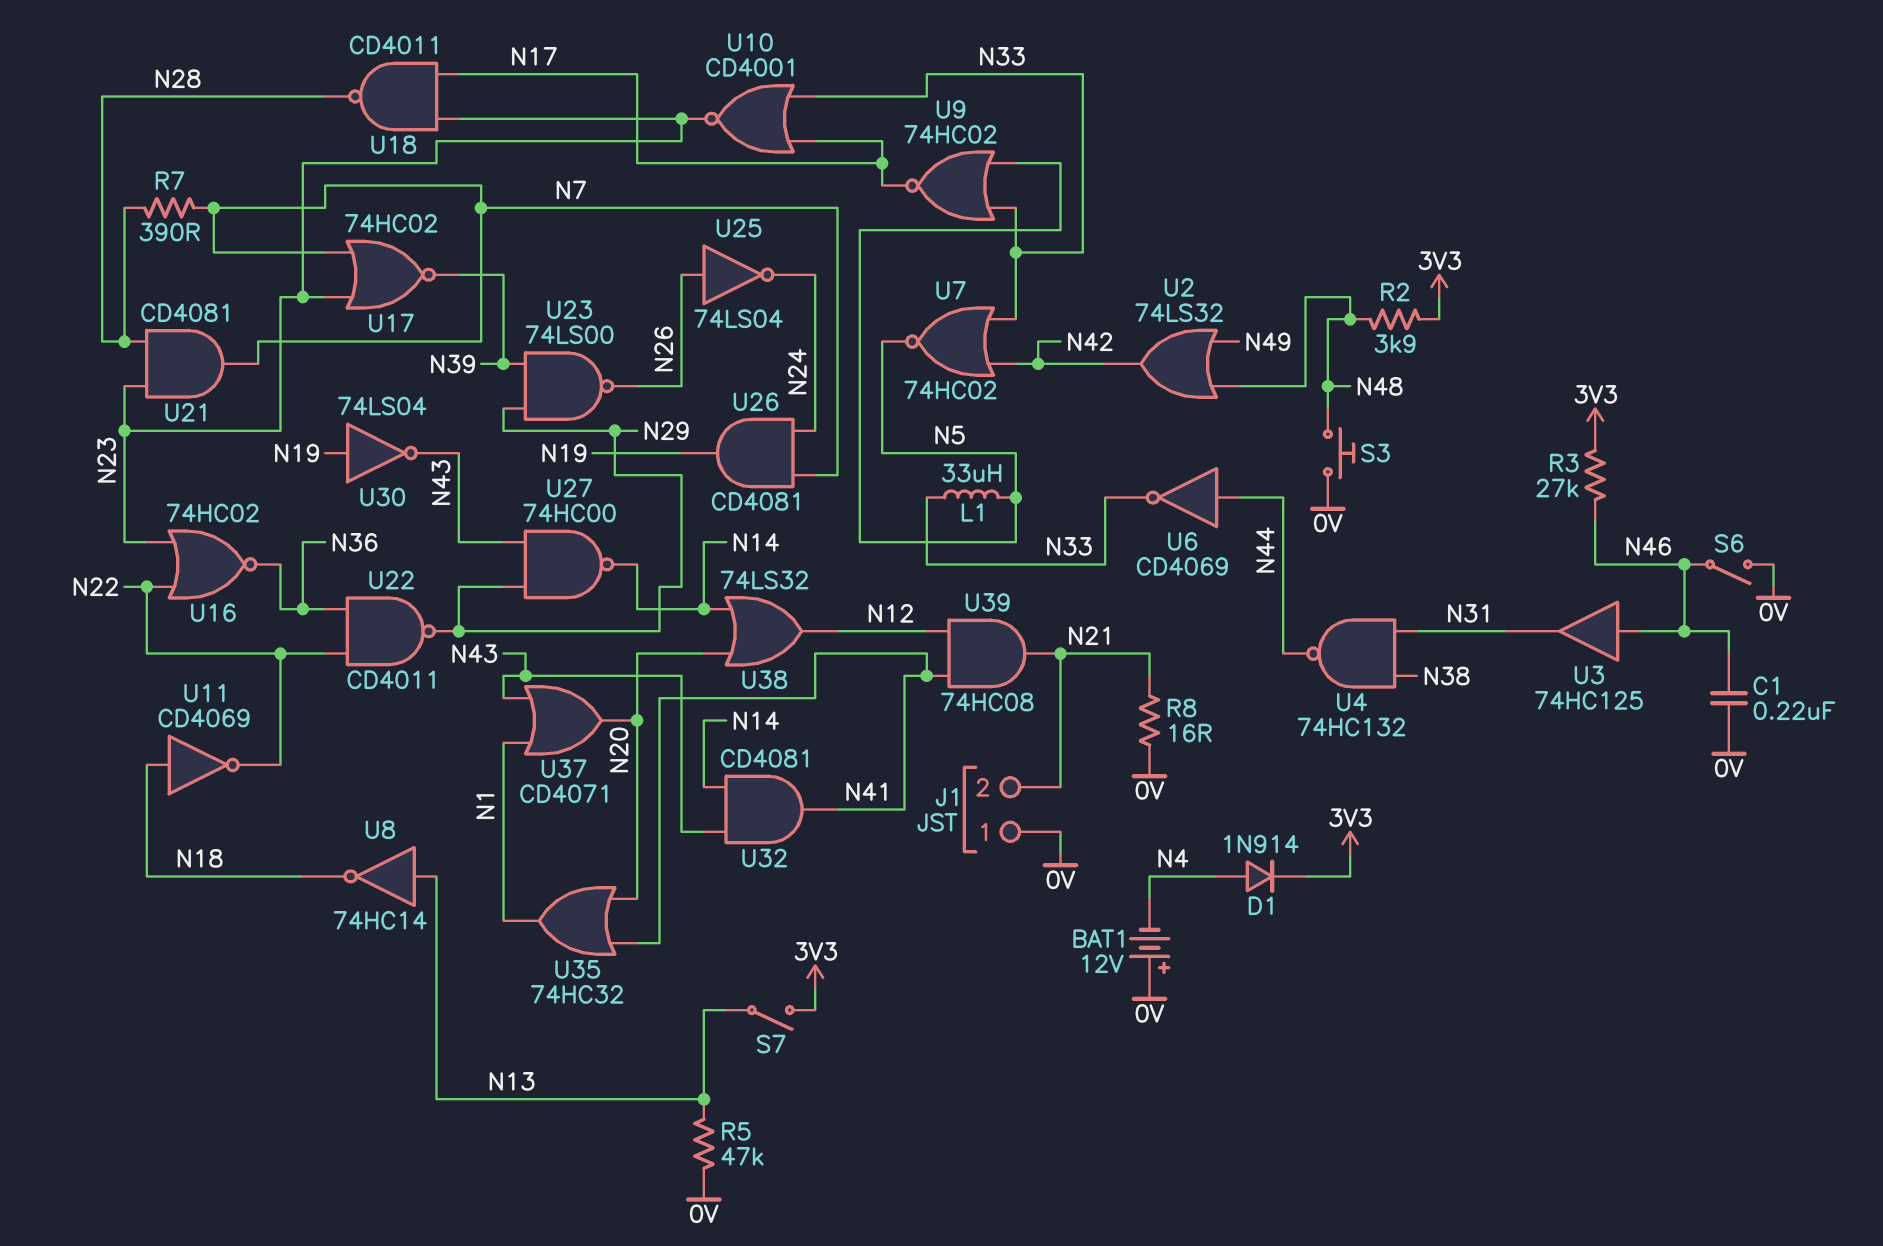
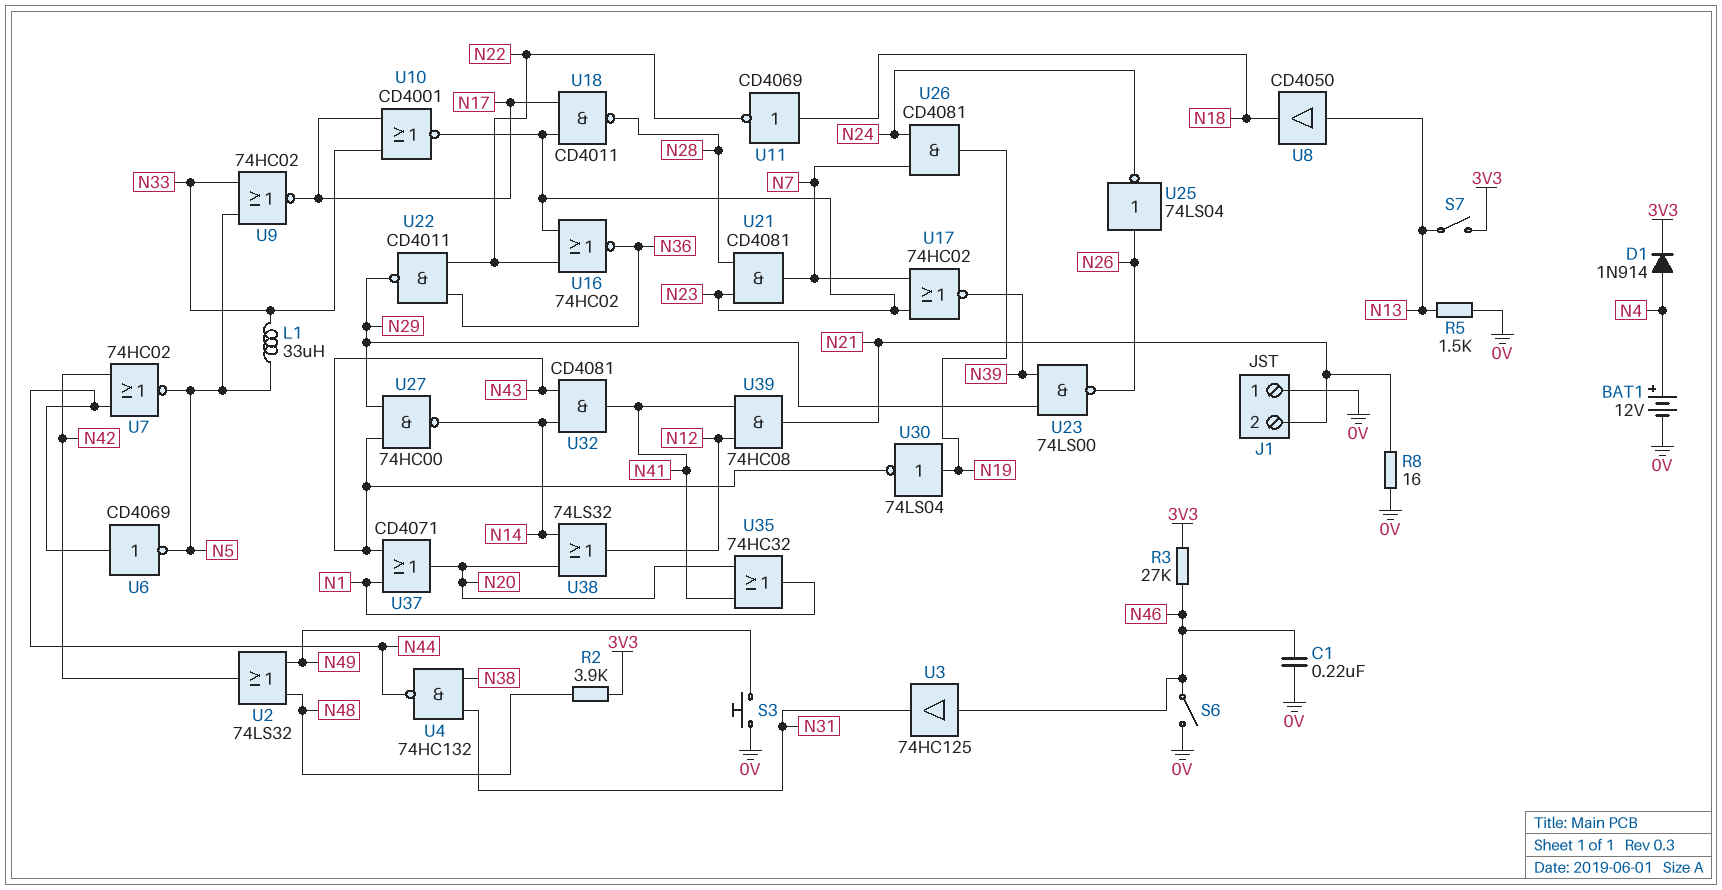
BAT1: 12V (plus 0V, minus N4) -> 12V (plus N4, minus 0V)
R5: 47k (0V, N13) -> 1.5k (0V, N13)
R7: 390 (N7, N28) -> none
S3: button (0V, N48) -> button (0V, N49)
U6: NOT CD4069 (in N44, out N33) -> NOT CD4069 (in N44, out N5)
U7: NOR 74HC02 (in N33, in N42, out N5) -> NOR 74HC02 (in N42, in N44, out N5)
U8: NOT 74HC14 (in N13, out N18) -> buffer CD4050 (in N13, out N18)

